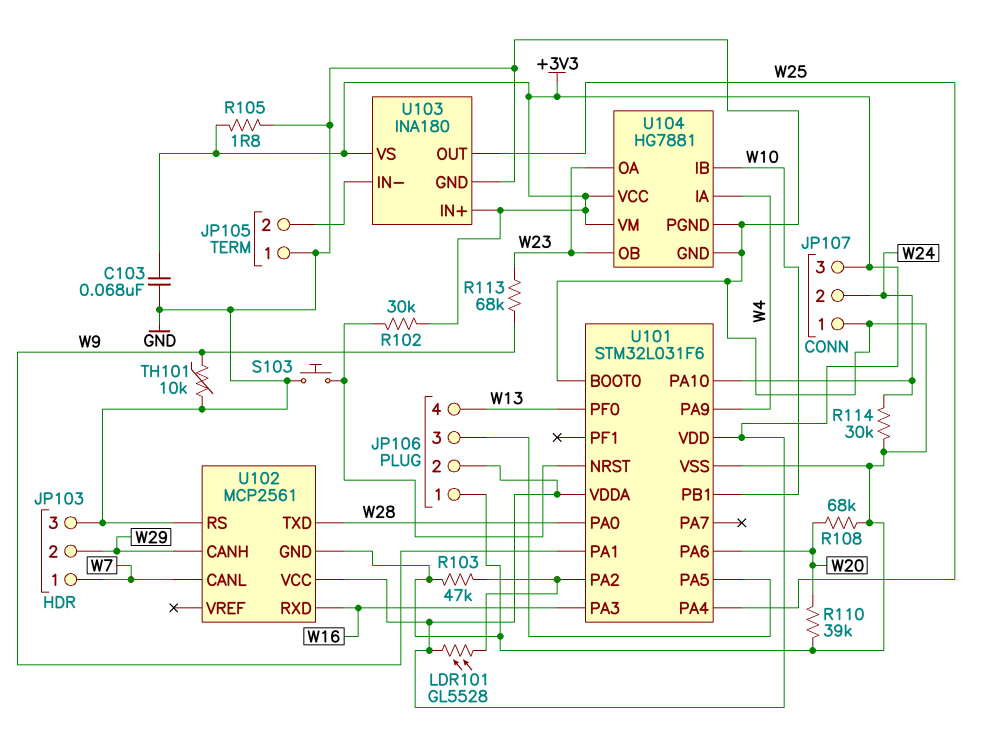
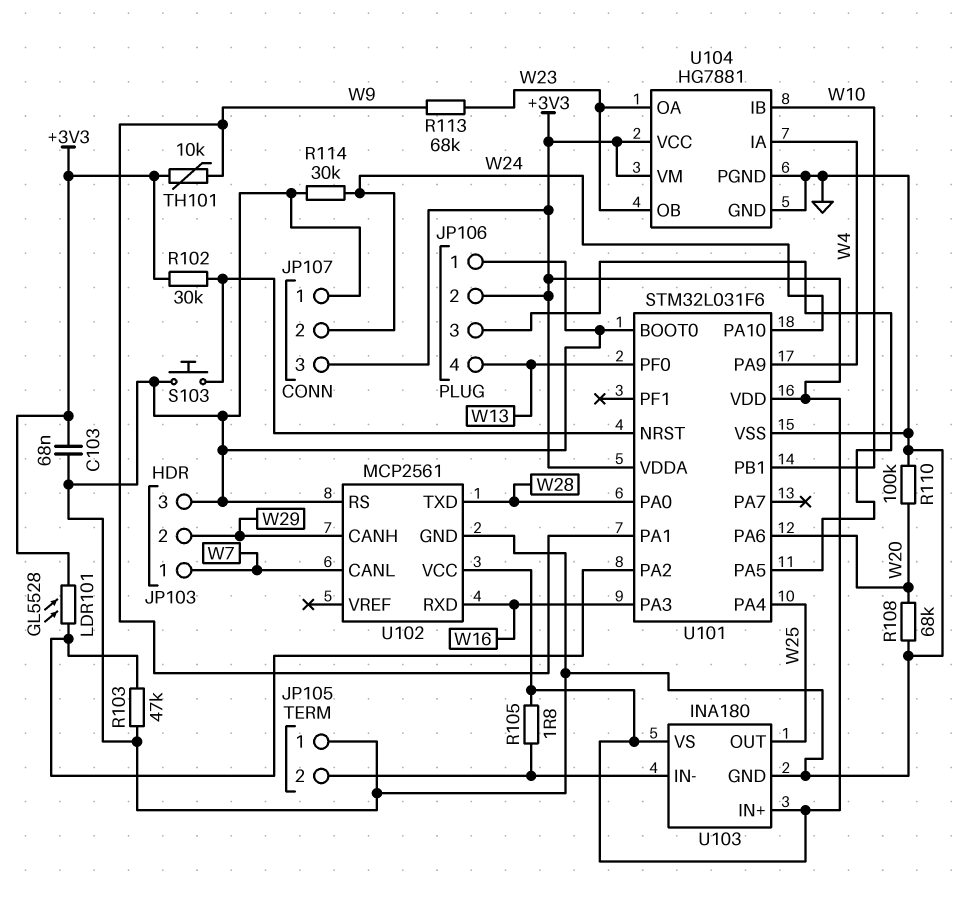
R105: 1.8 (+3V3, GND) -> 1.8 (+3V3, JP105/2)
R110: 39k (GND, W20) -> 100k (GND, W20)
TH101: 10k (GND, W9) -> 10k (+3V3, W9)

